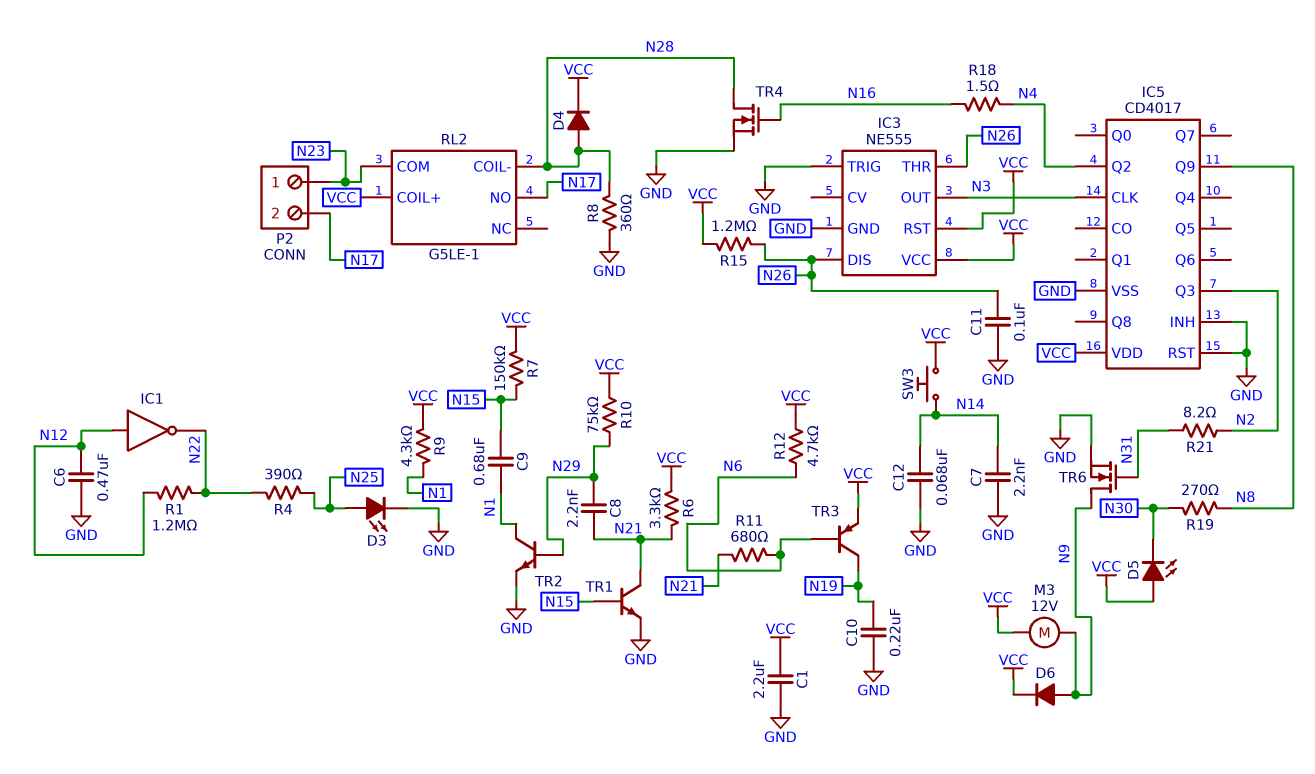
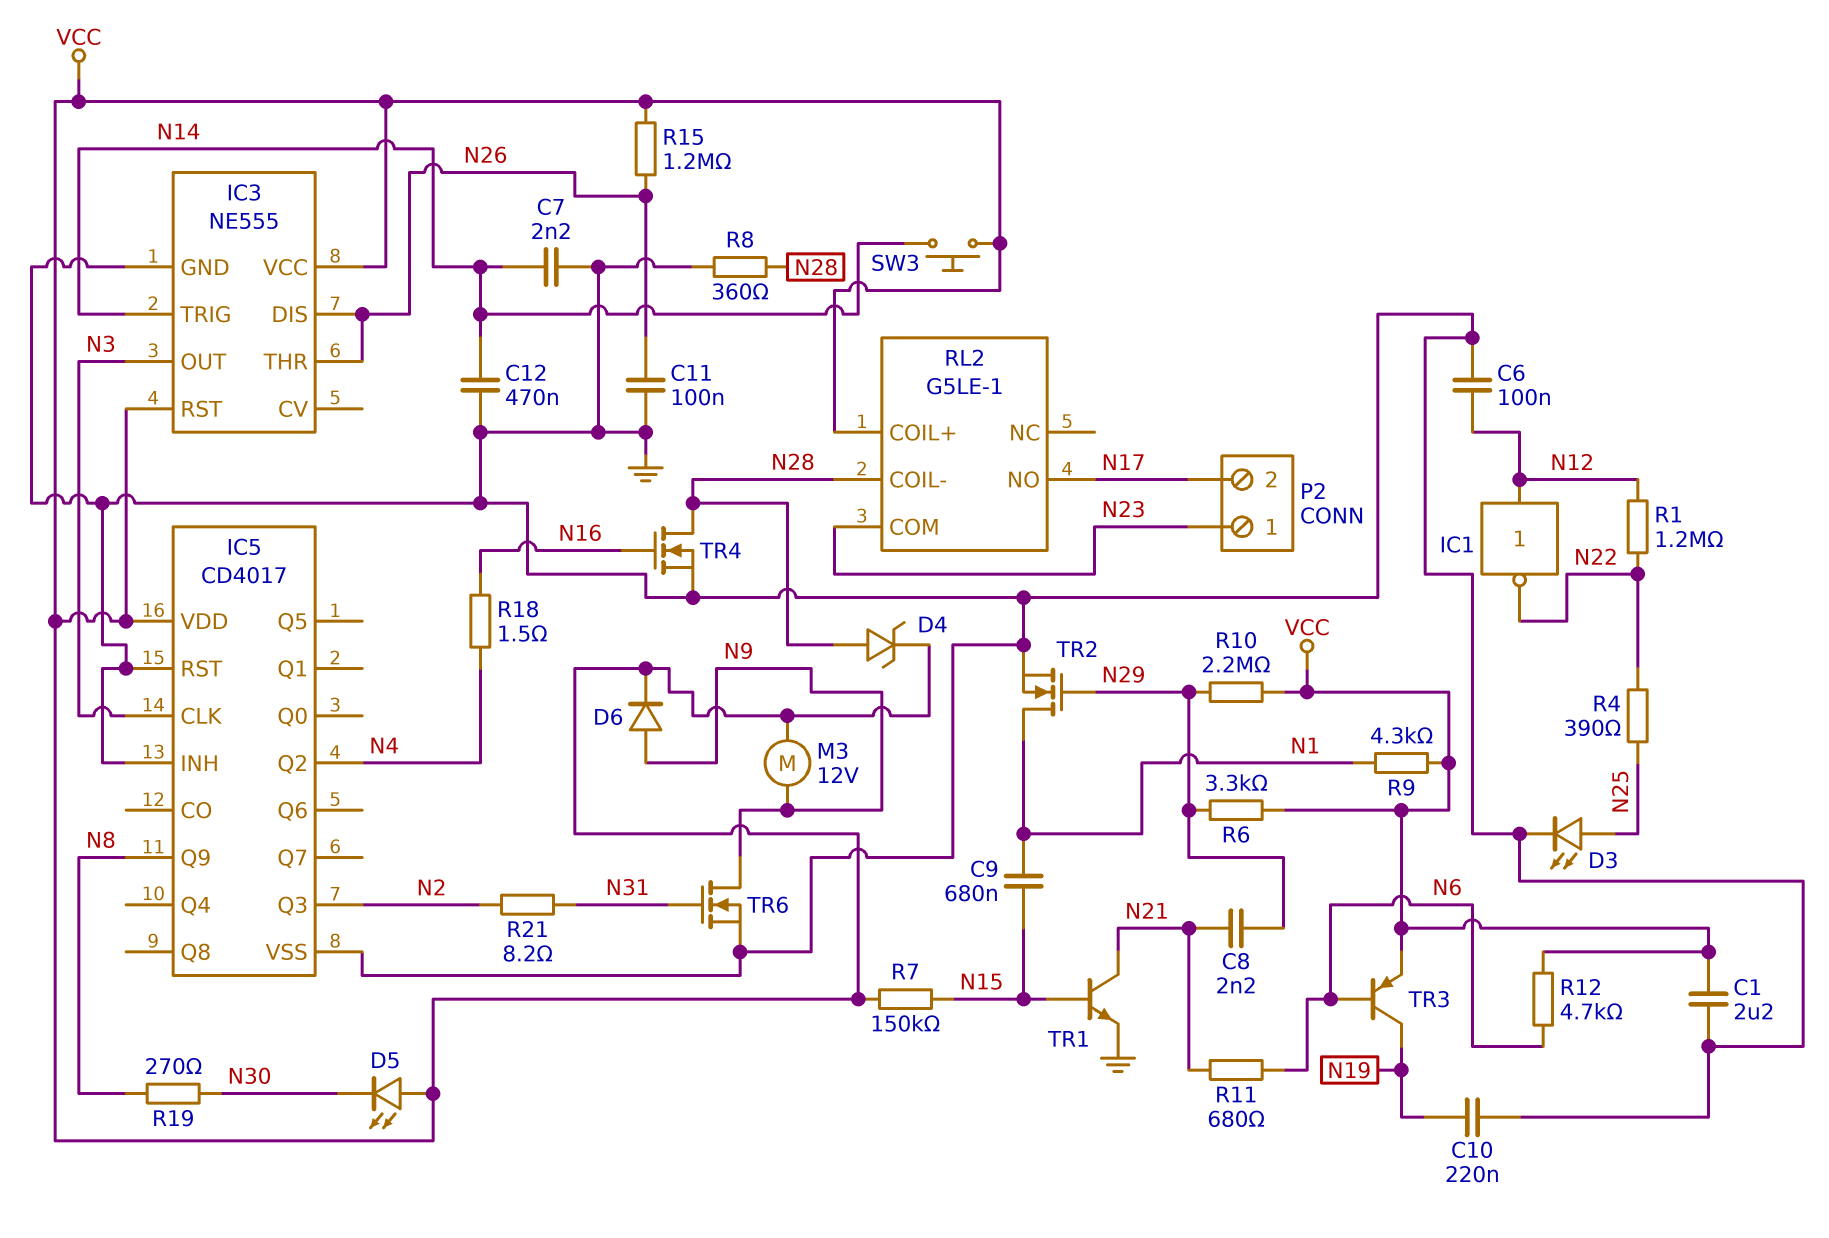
C6: 470nF (GND, N12) -> 100nF (GND, N12)
C12: 68nF (GND, N14) -> 470nF (GND, N14)
D4: diode (A N28, K VCC) -> zener (A N28, K VCC)
IC3 pin TRIG: GND -> N14
R6: 3.3k (N21, VCC) -> 3.3k (N29, VCC)
R10: 75k (N29, VCC) -> 2.2M (N29, VCC)
TR2: NPN (B N29, C N1, E GND) -> NMOS (G N29, D N1, S GND)

